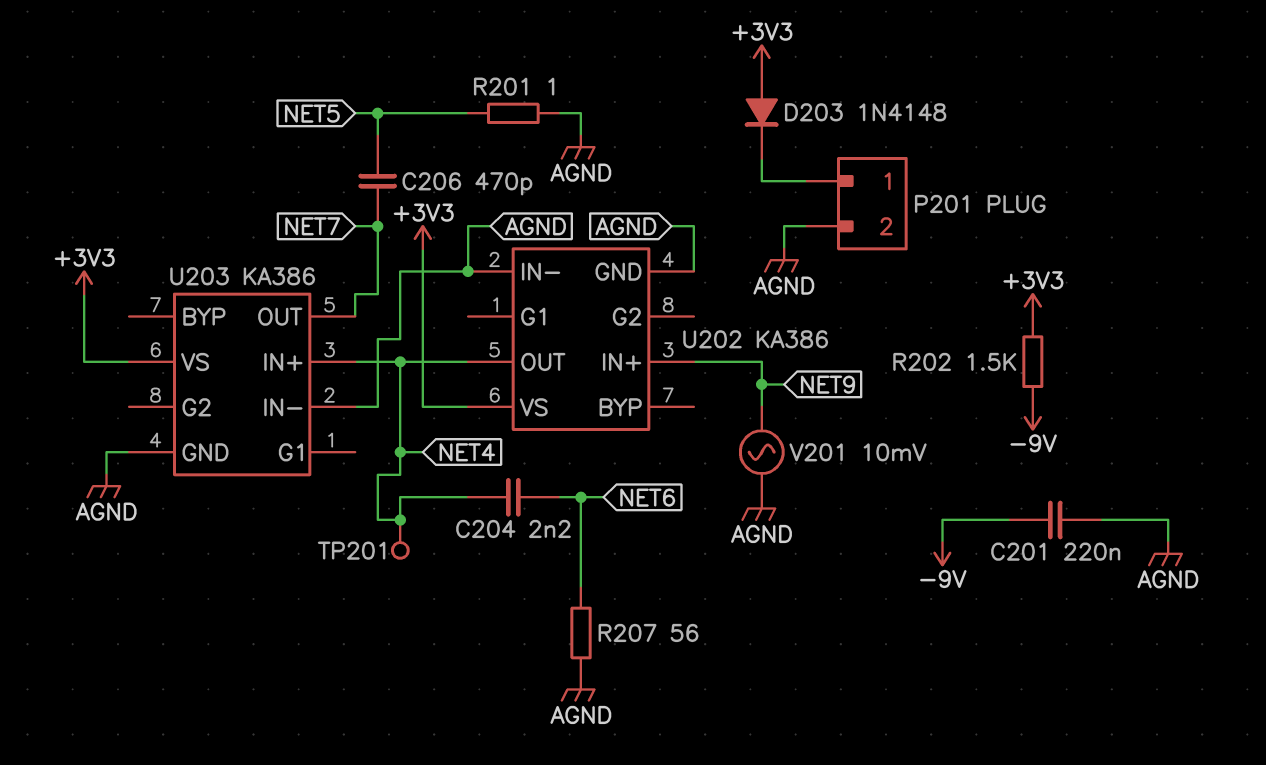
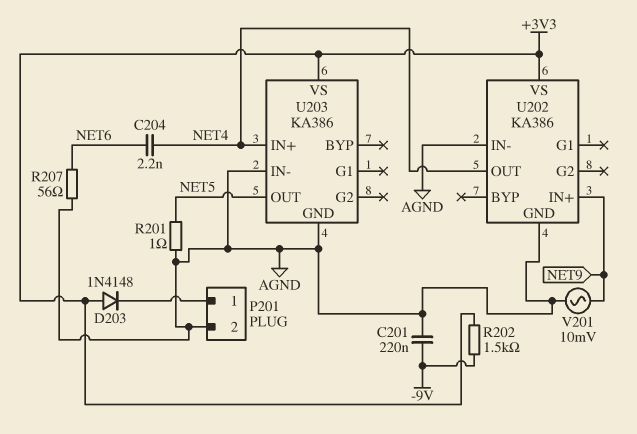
C206: 470pF (NET5, NET7) -> none
TP201: test point (NET4) -> none
U203 pin OUT: NET7 -> NET5

